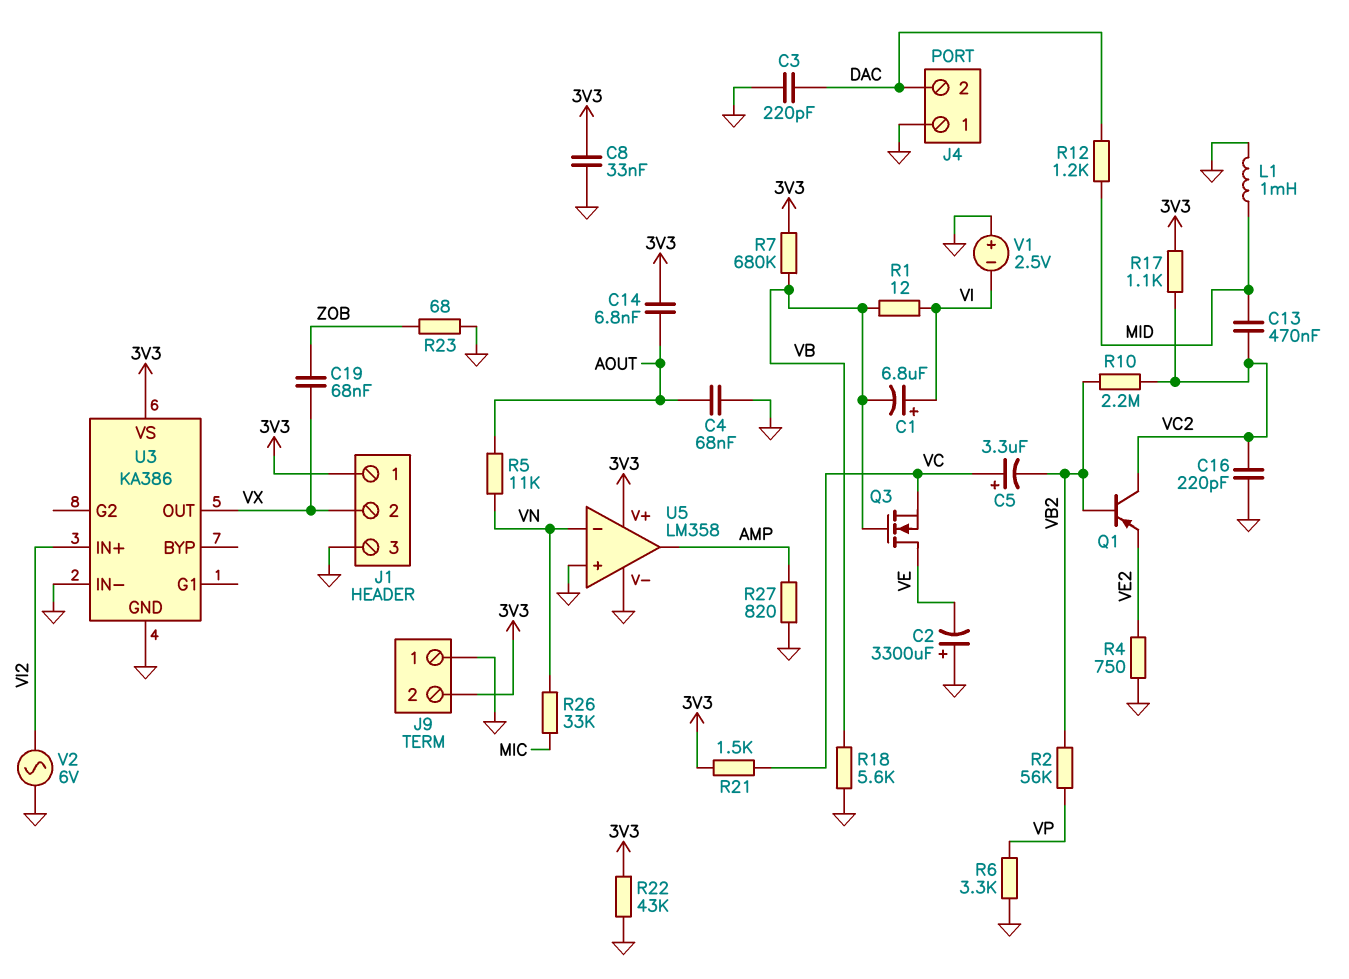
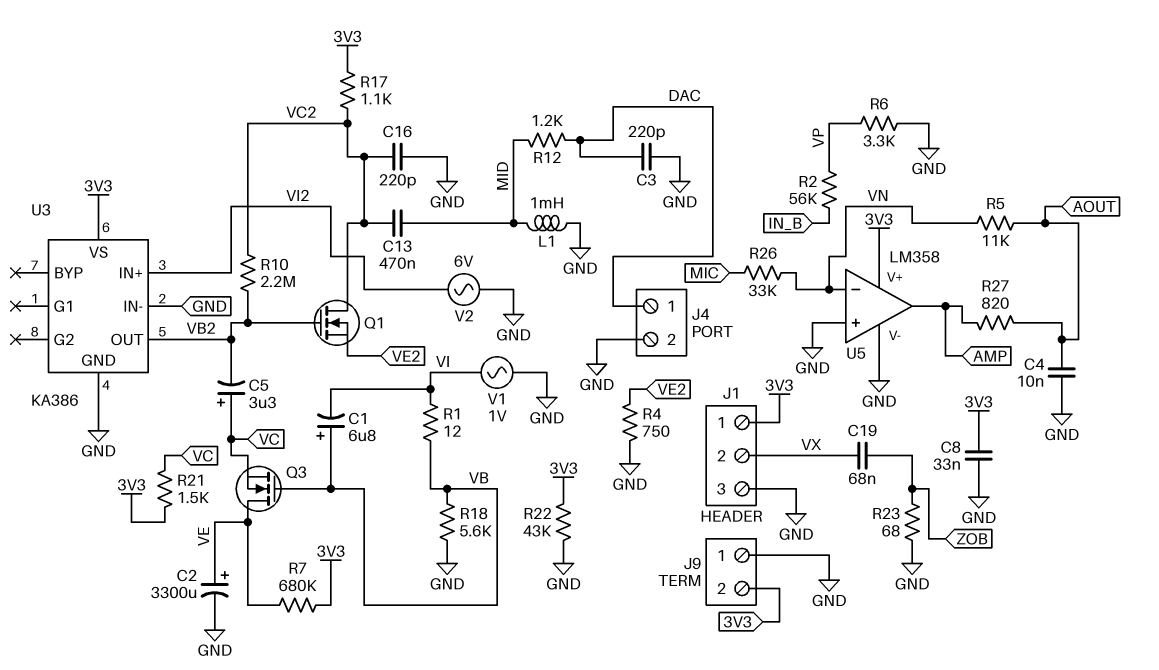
C1: 6.8uF (plus VI, minus VB) -> 6.8uF (plus VB, minus VI)
C2: 3300uF (plus GND, minus VE) -> 3300uF (plus VE, minus GND)
C4: 68nF (AOUT, GND) -> 10nF (AOUT, GND)
C14: 6.8nF (3V3, AOUT) -> none
J4 pin 1: GND -> DAC
J4 pin 2: DAC -> GND
Q1: PNP (B VB2, C VC2, E VE2) -> NMOS (G VB2, D VC2, S VE2)
R2: 56k (VB2, VP) -> 56k (IN_B, VP)
R7: 680k (3V3, VB) -> 680k (3V3, VE)
R27: 820 (AMP, GND) -> 820 (AMP, AOUT)
U3 pin OUT: VX -> VB2
V1: 2.5V (plus GND, minus VI) -> AC 1V (GND, VI)

